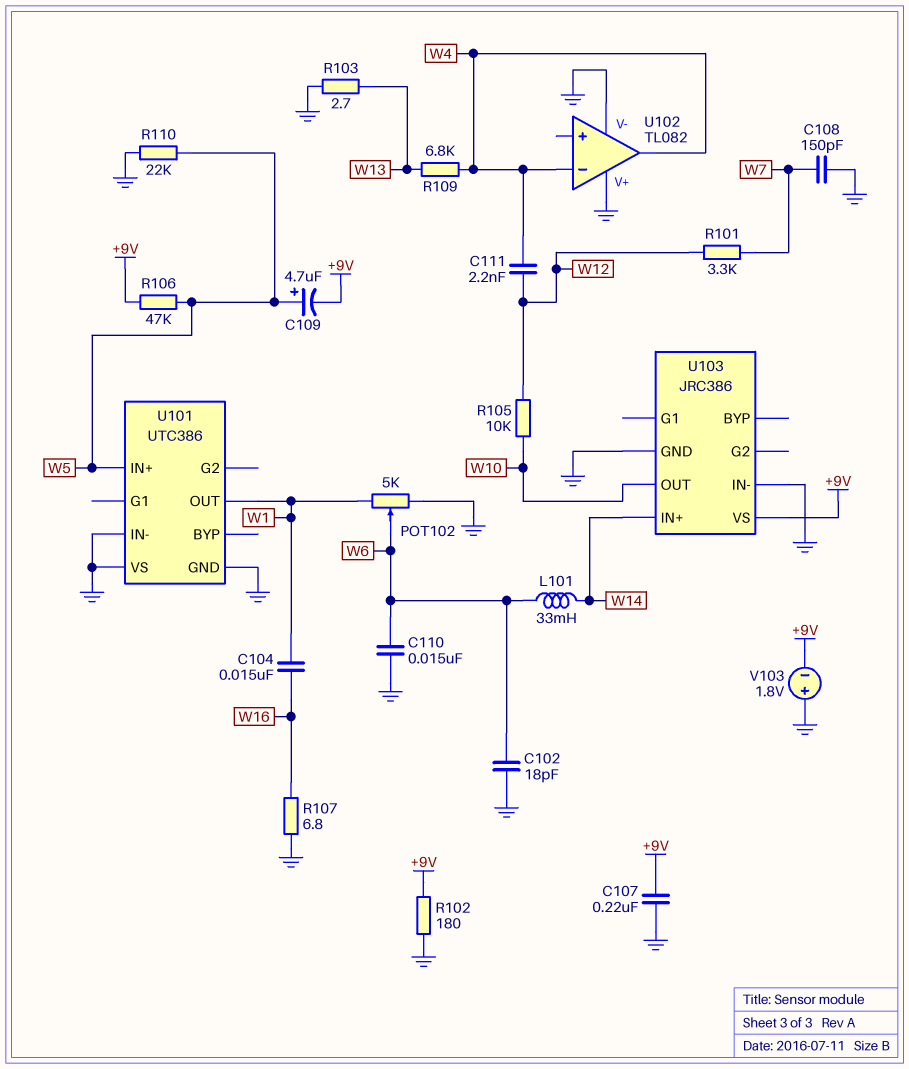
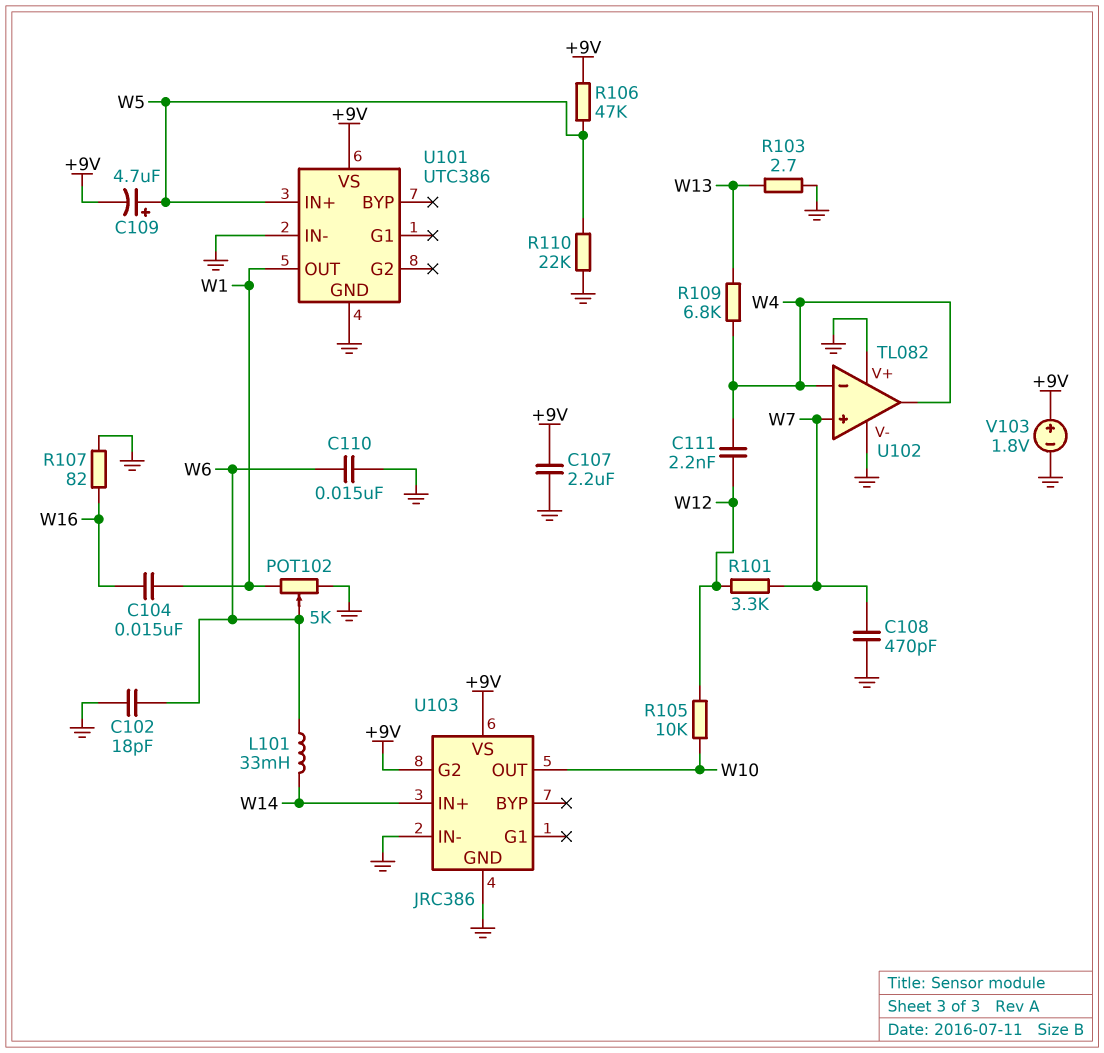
C107: 220nF (+9V, GND) -> 2.2uF (+9V, GND)
C108: 150pF (GND, W7) -> 470pF (GND, W7)
R102: 180 (+9V, GND) -> none
R107: 6.8 (GND, W16) -> 82 (GND, W16)
U101 pin VS: GND -> +9V
U102 pin in+: none -> W7
U103 pin G2: none -> +9V
V103: 1.8V (plus GND, minus +9V) -> 1.8V (plus +9V, minus GND)

